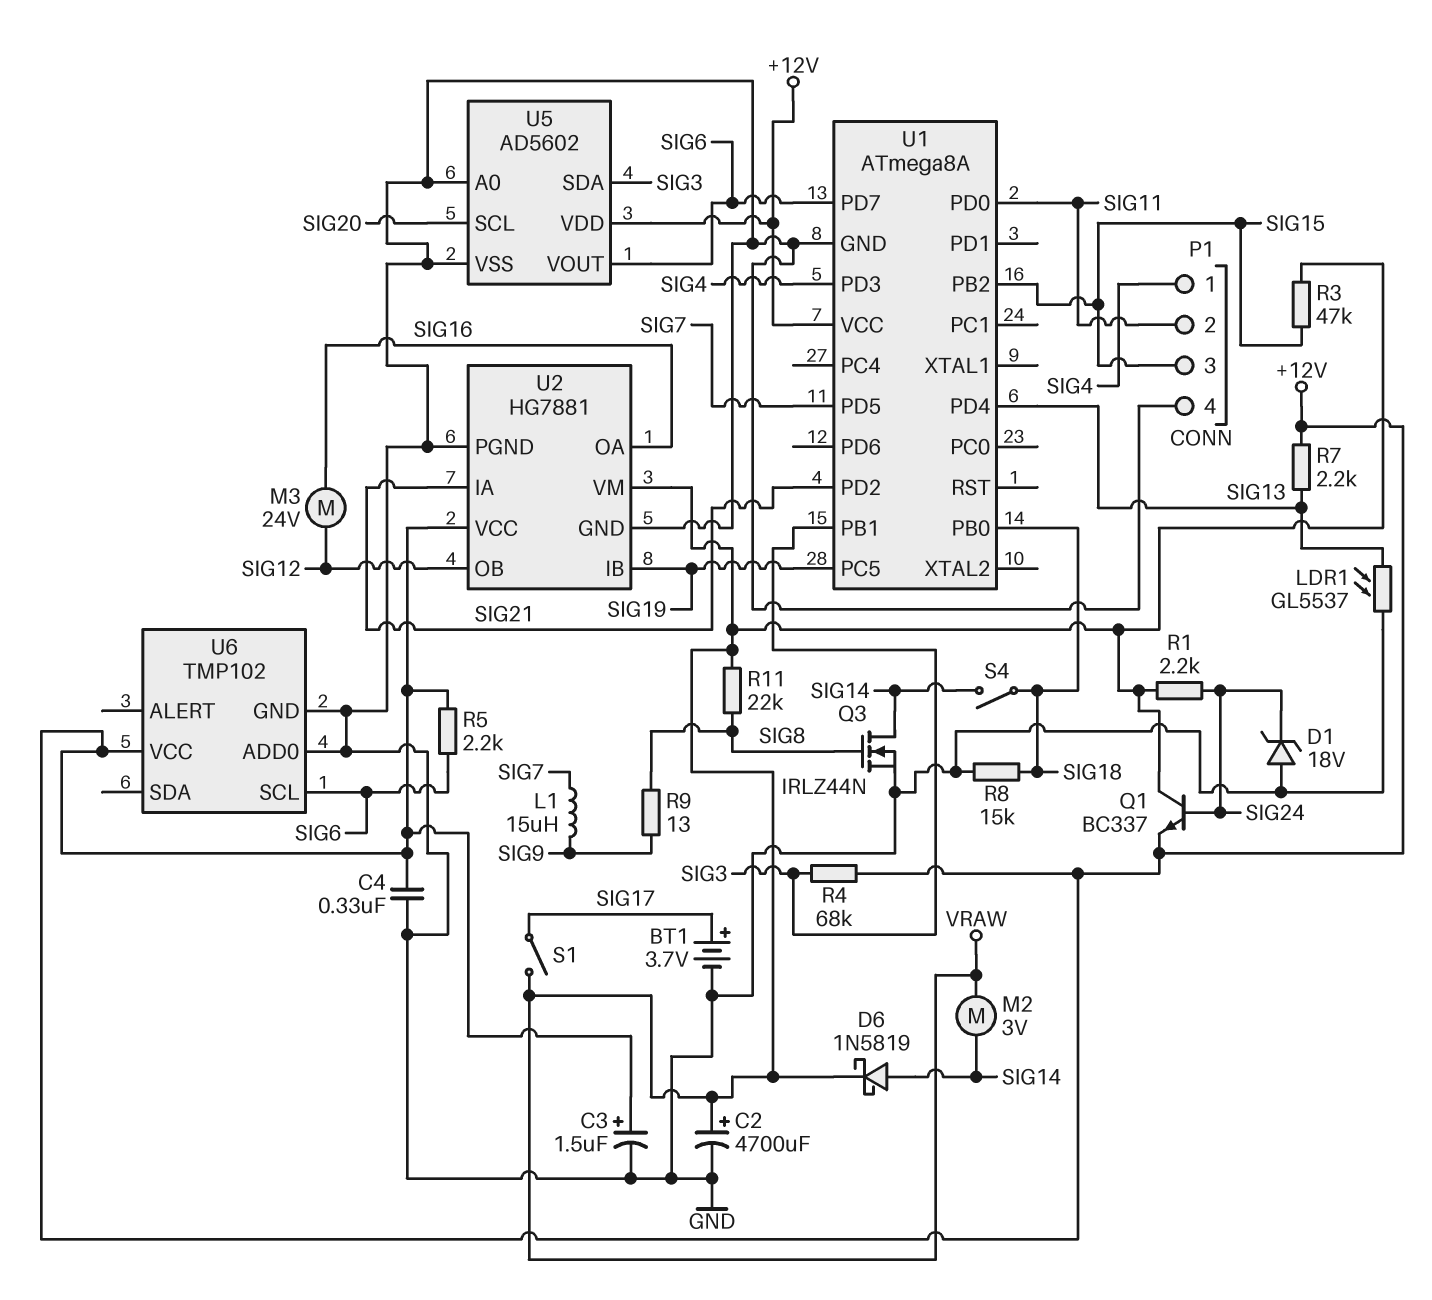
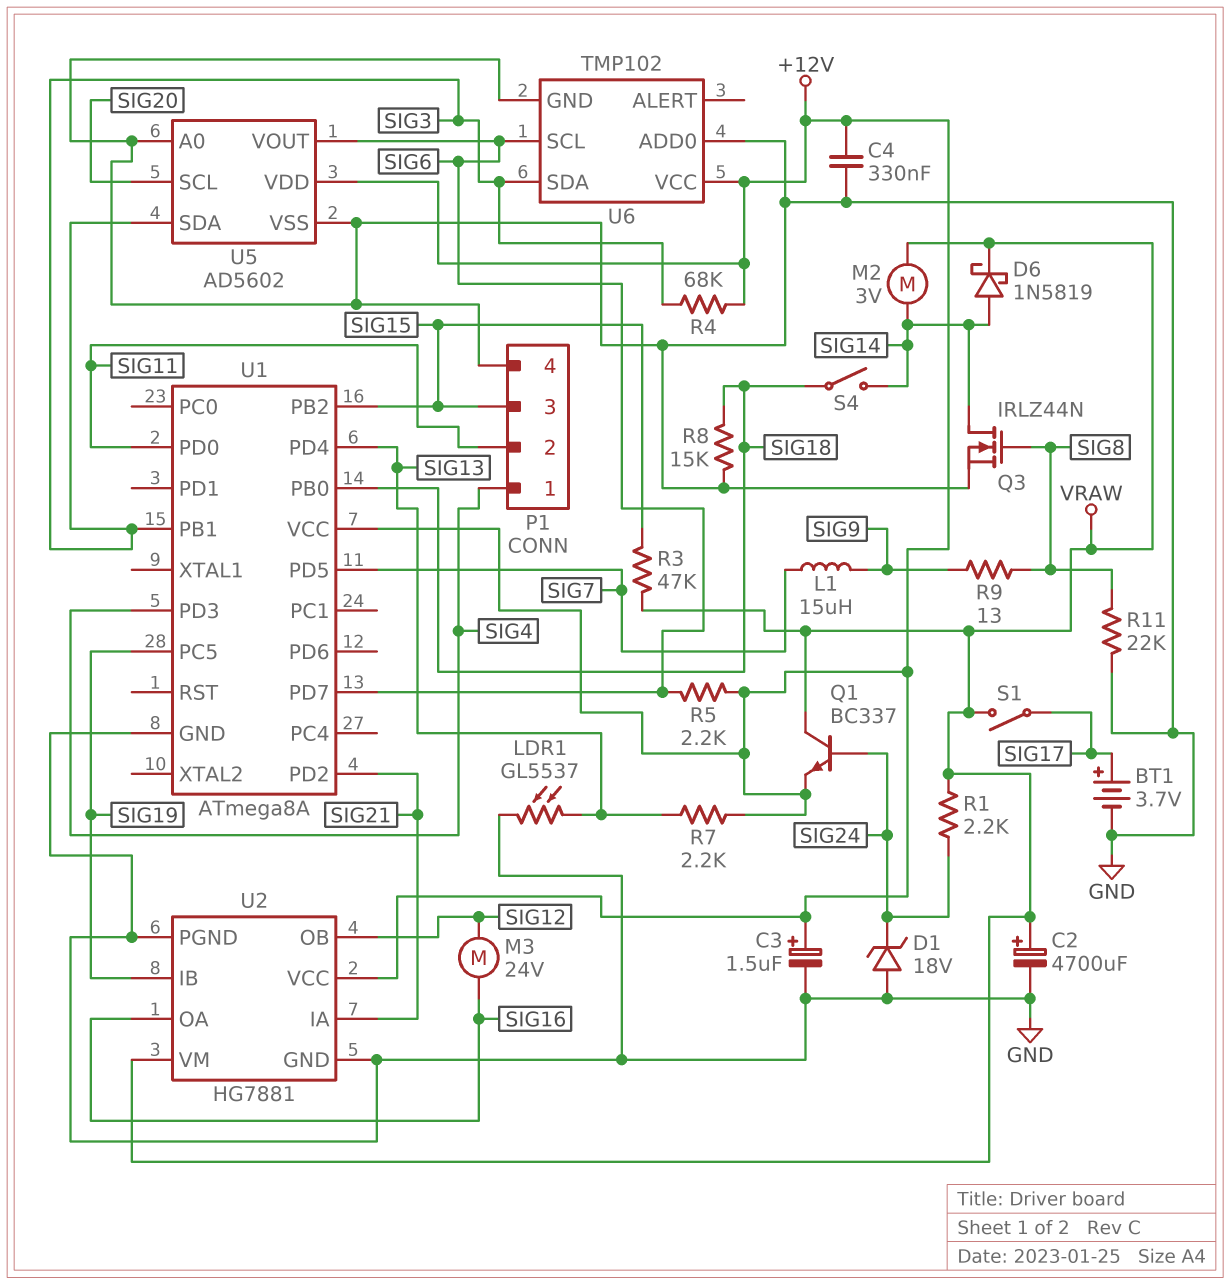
R11: 22k (SIG8, VRAW) -> 22k (GND, SIG8)
U6 pin SDA: none -> SIG3

